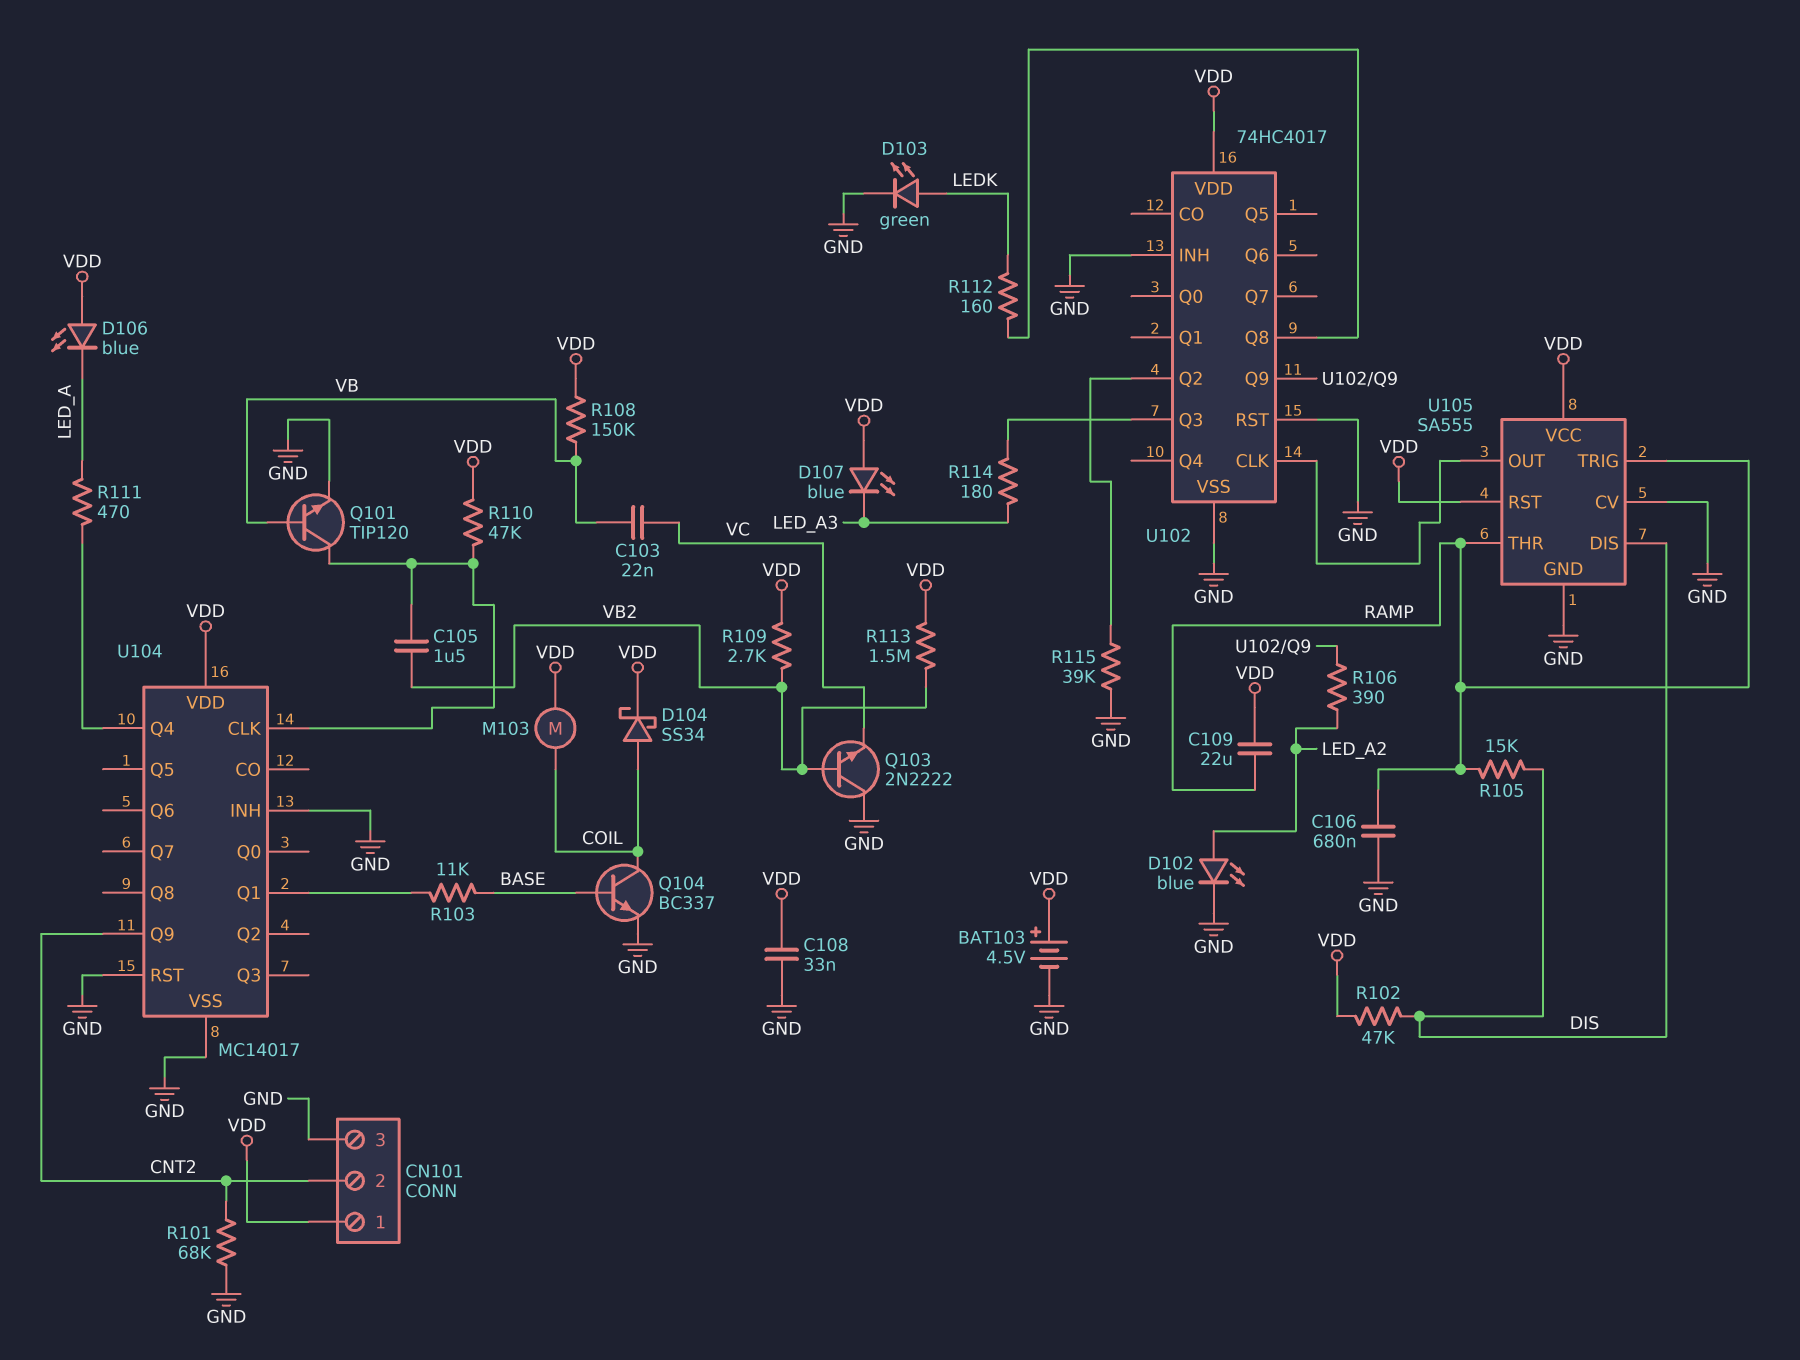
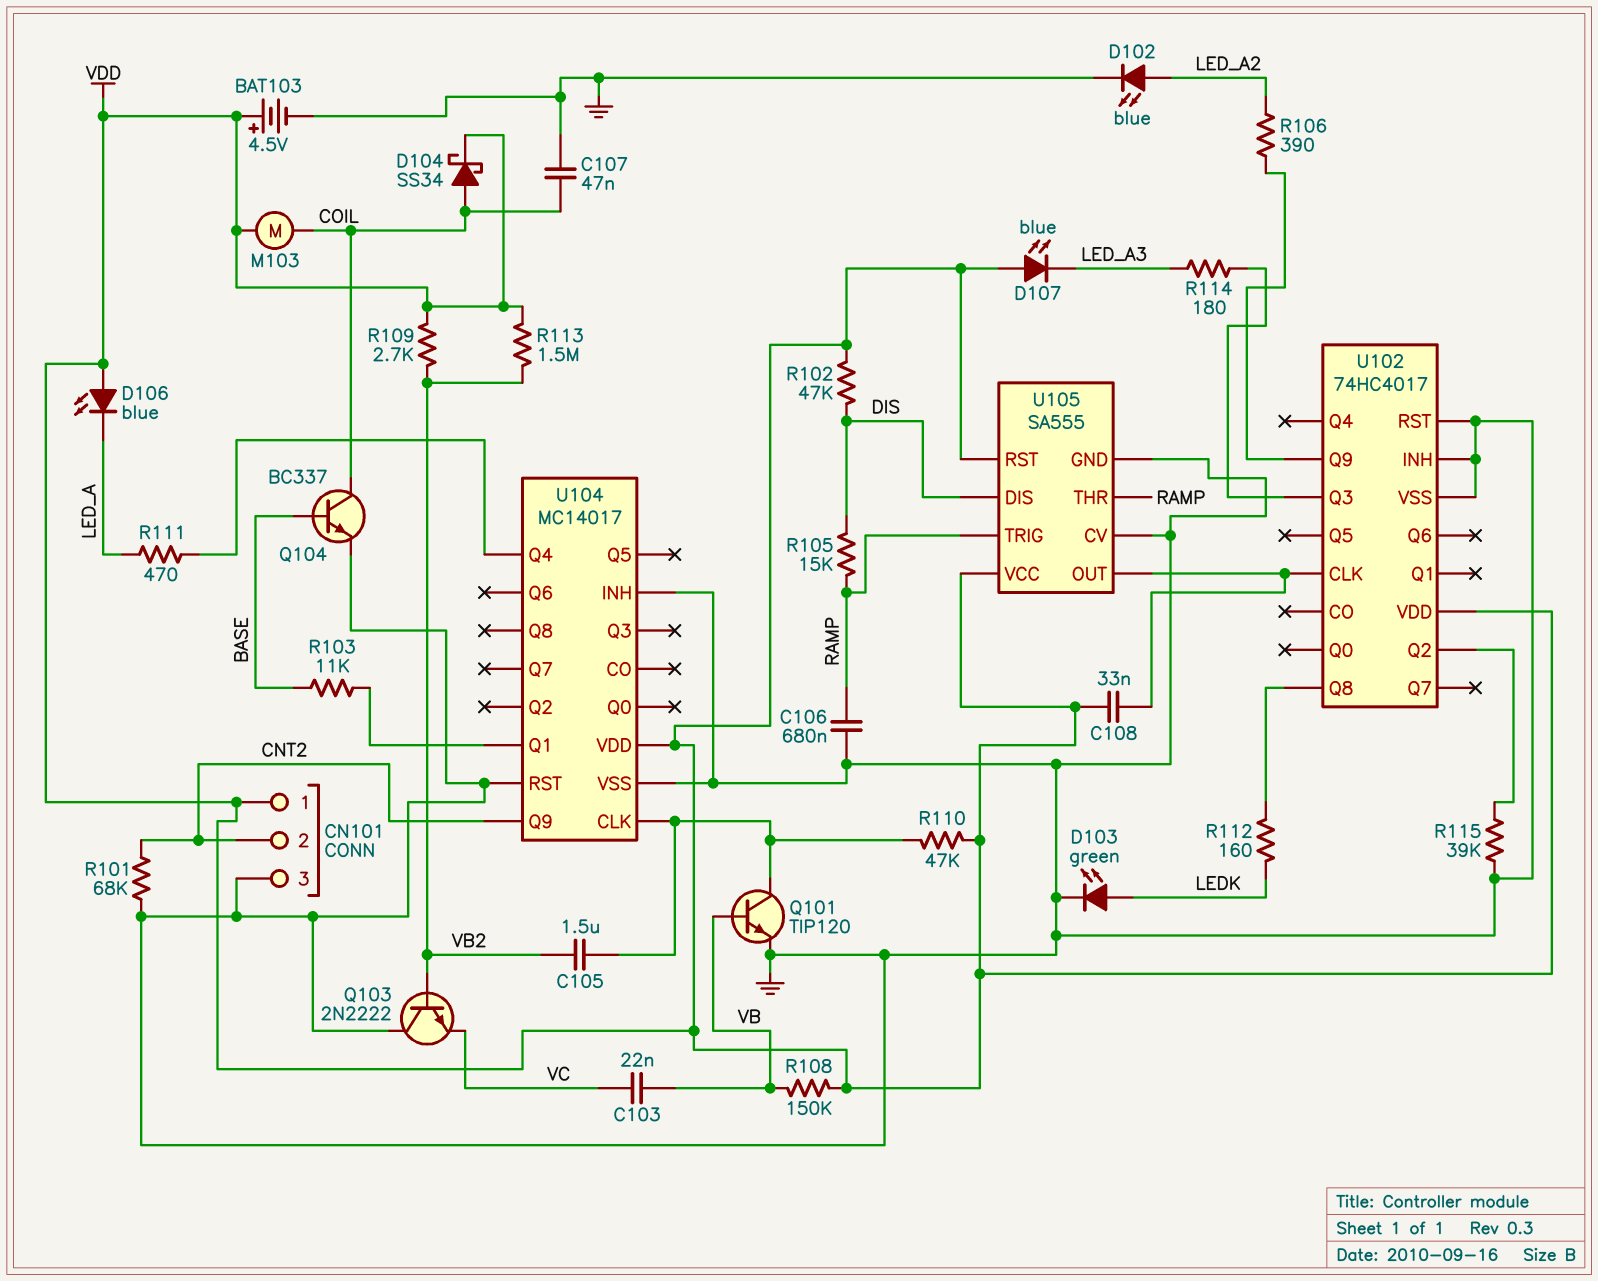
C107: none -> 47nF (COIL, GND)
C108: 33nF (GND, VDD) -> 33nF (U102/CLK, VDD)
C109: 22uF (RAMP, VDD) -> none

